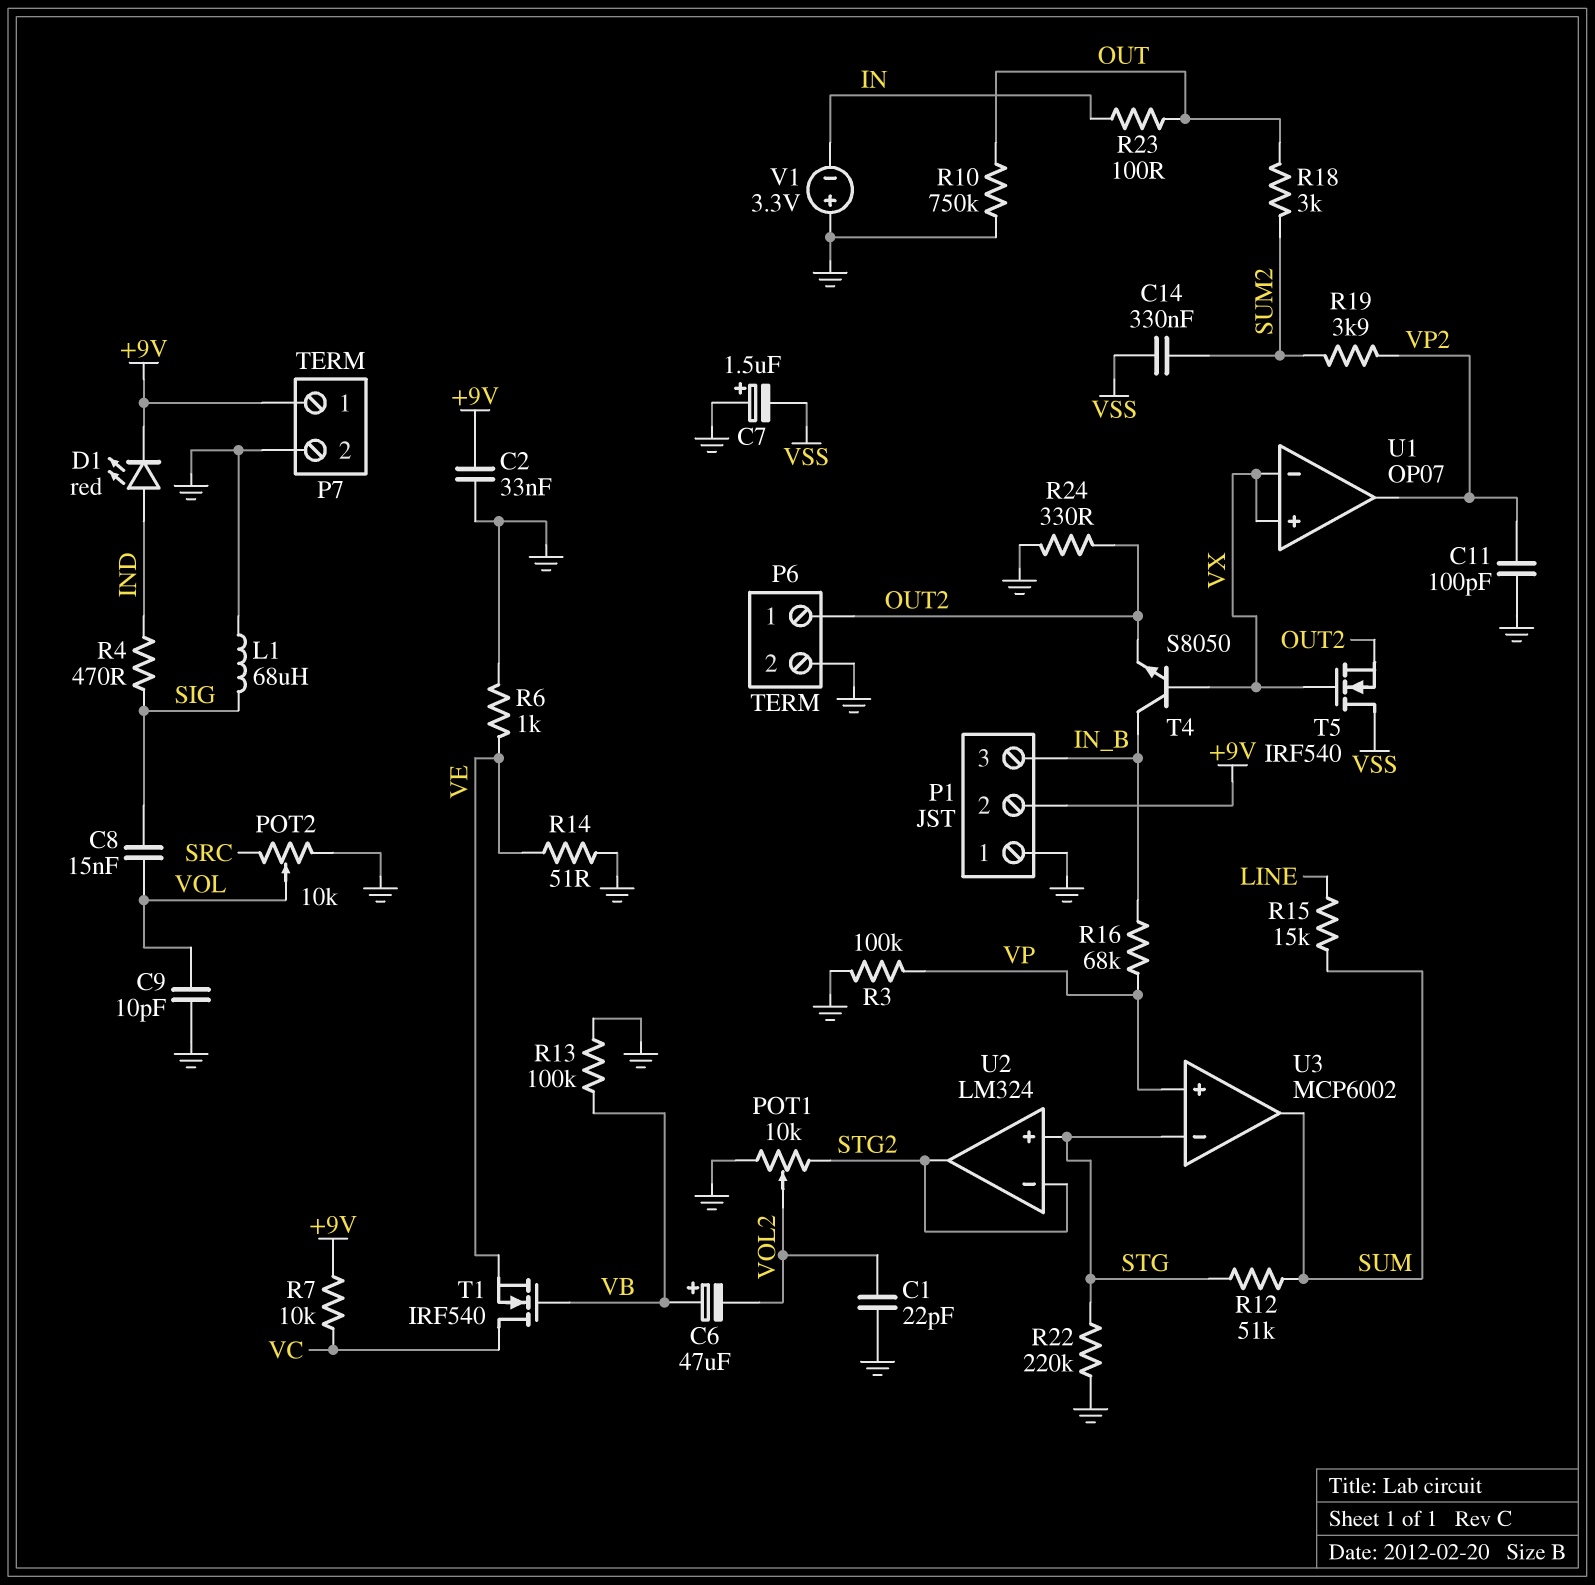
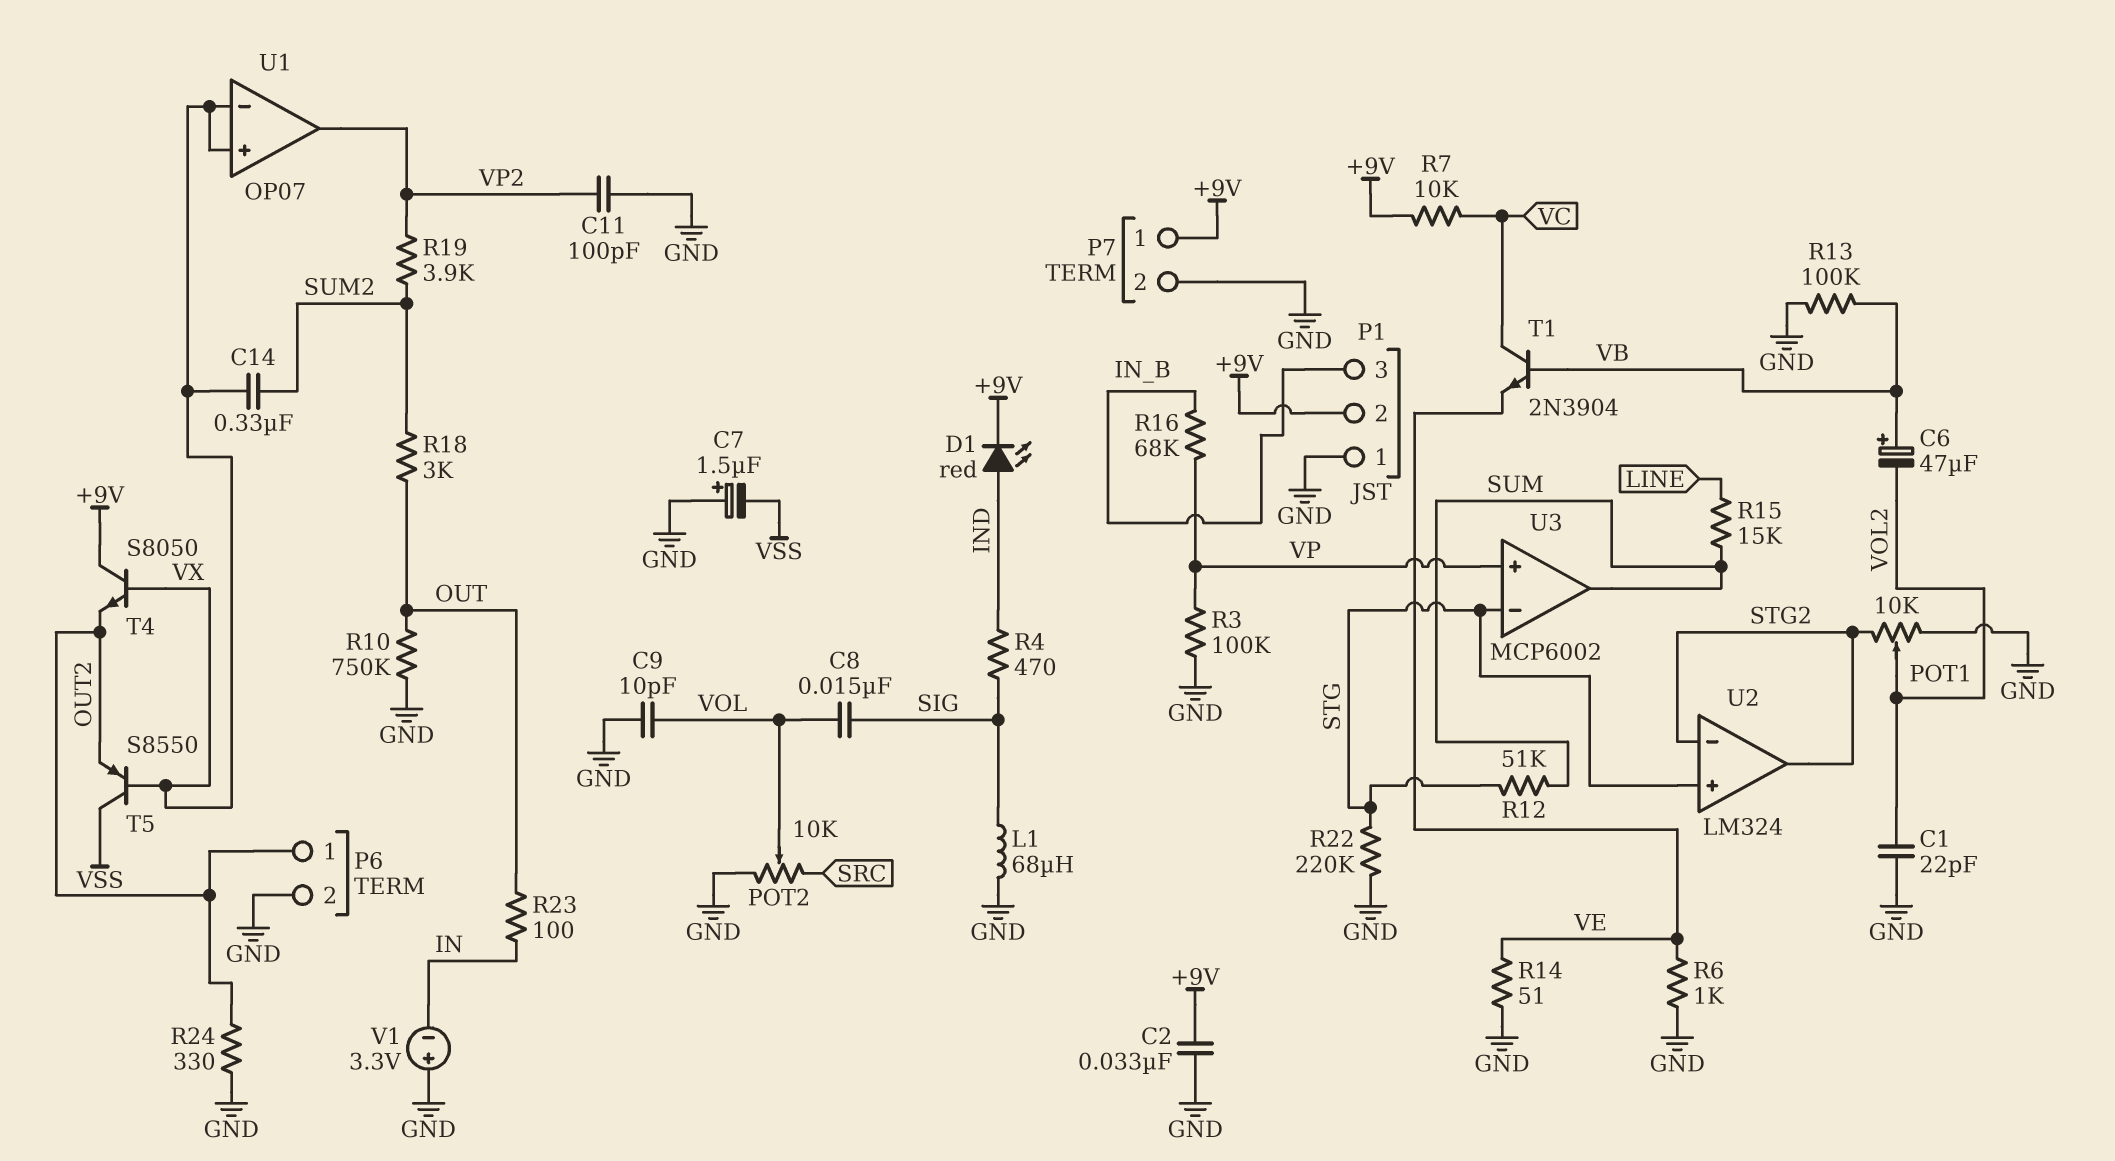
C14: 330nF (SUM2, VSS) -> 330nF (SUM2, VX)
T1: NMOS IRF540 (G VB, D VC, S VE) -> NPN 2N3904 (B VB, C VC, E VE)
T4: NPN S8050 (B VX, C IN_B, E OUT2) -> NPN S8050 (B VX, C +9V, E OUT2)
T5: NMOS IRF540 (G VX, D VSS, S OUT2) -> PNP S8550 (B VX, C VSS, E OUT2)

